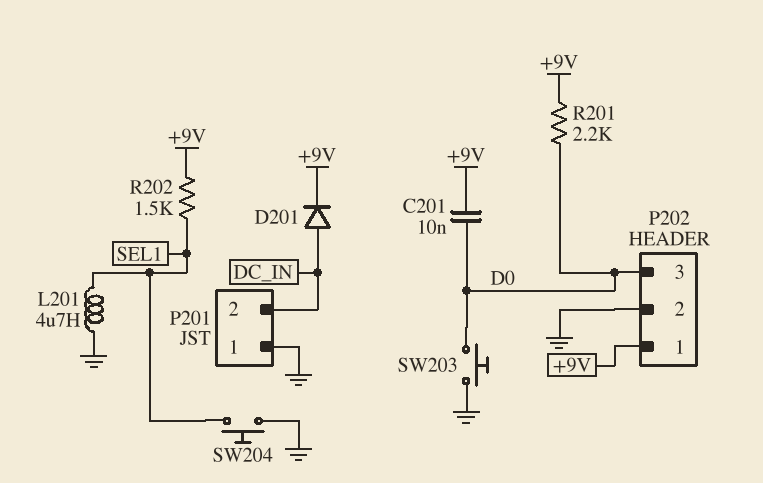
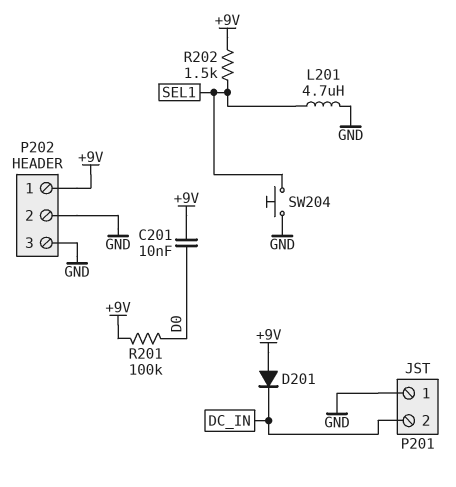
D201: diode (A DC_IN, K +9V) -> diode (A +9V, K DC_IN)
P202 pin 3: D0 -> GND
R201: 2.2k (+9V, D0) -> 100k (+9V, D0)
SW203: button (D0, GND) -> none

